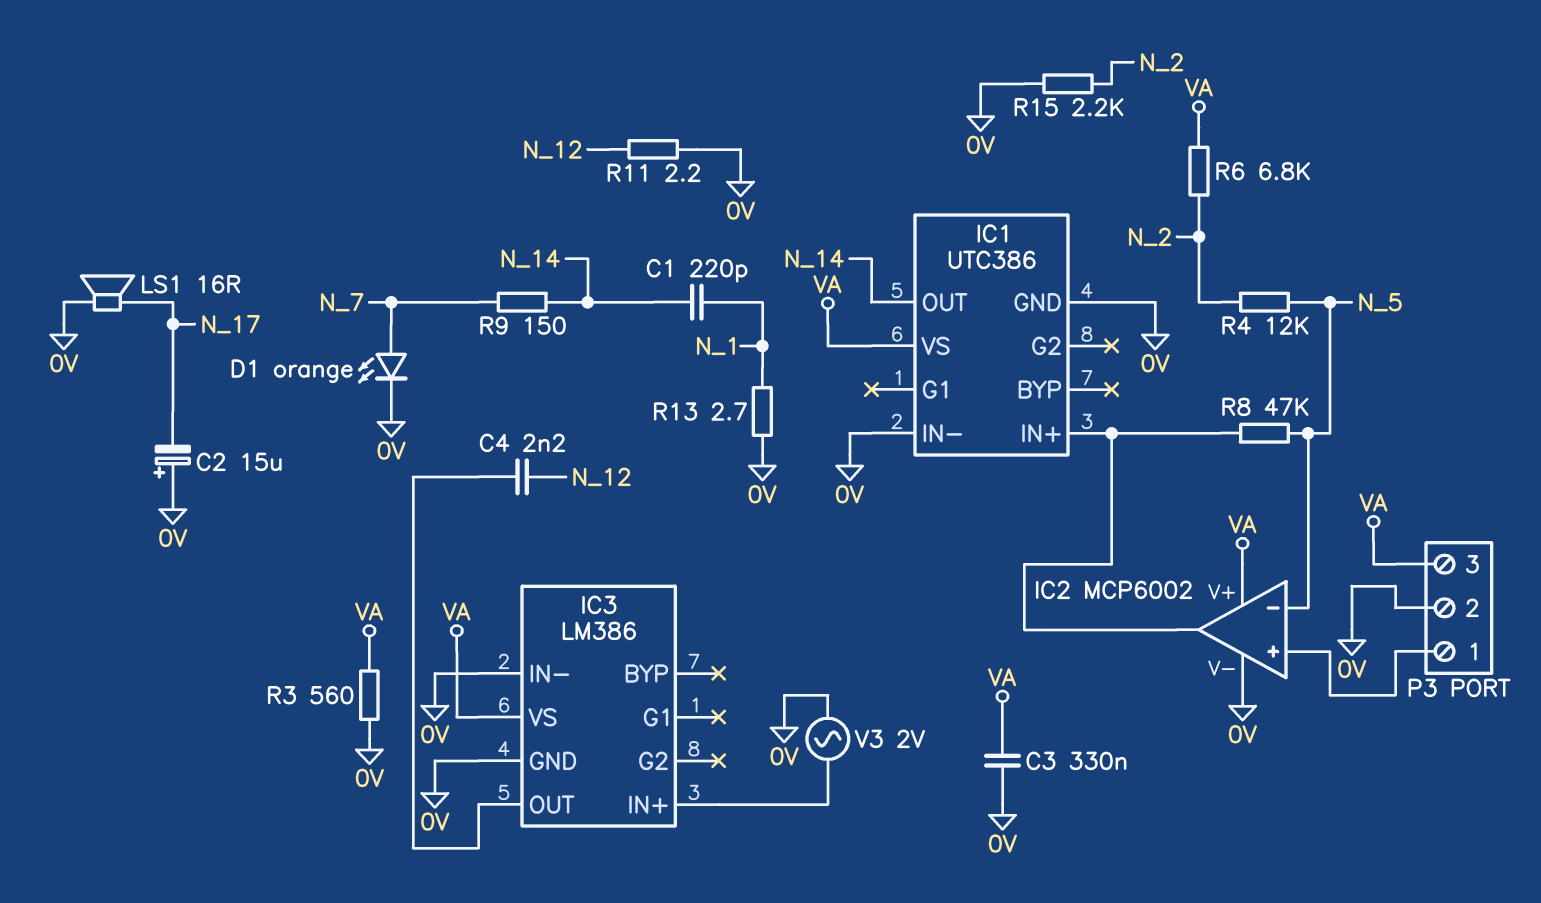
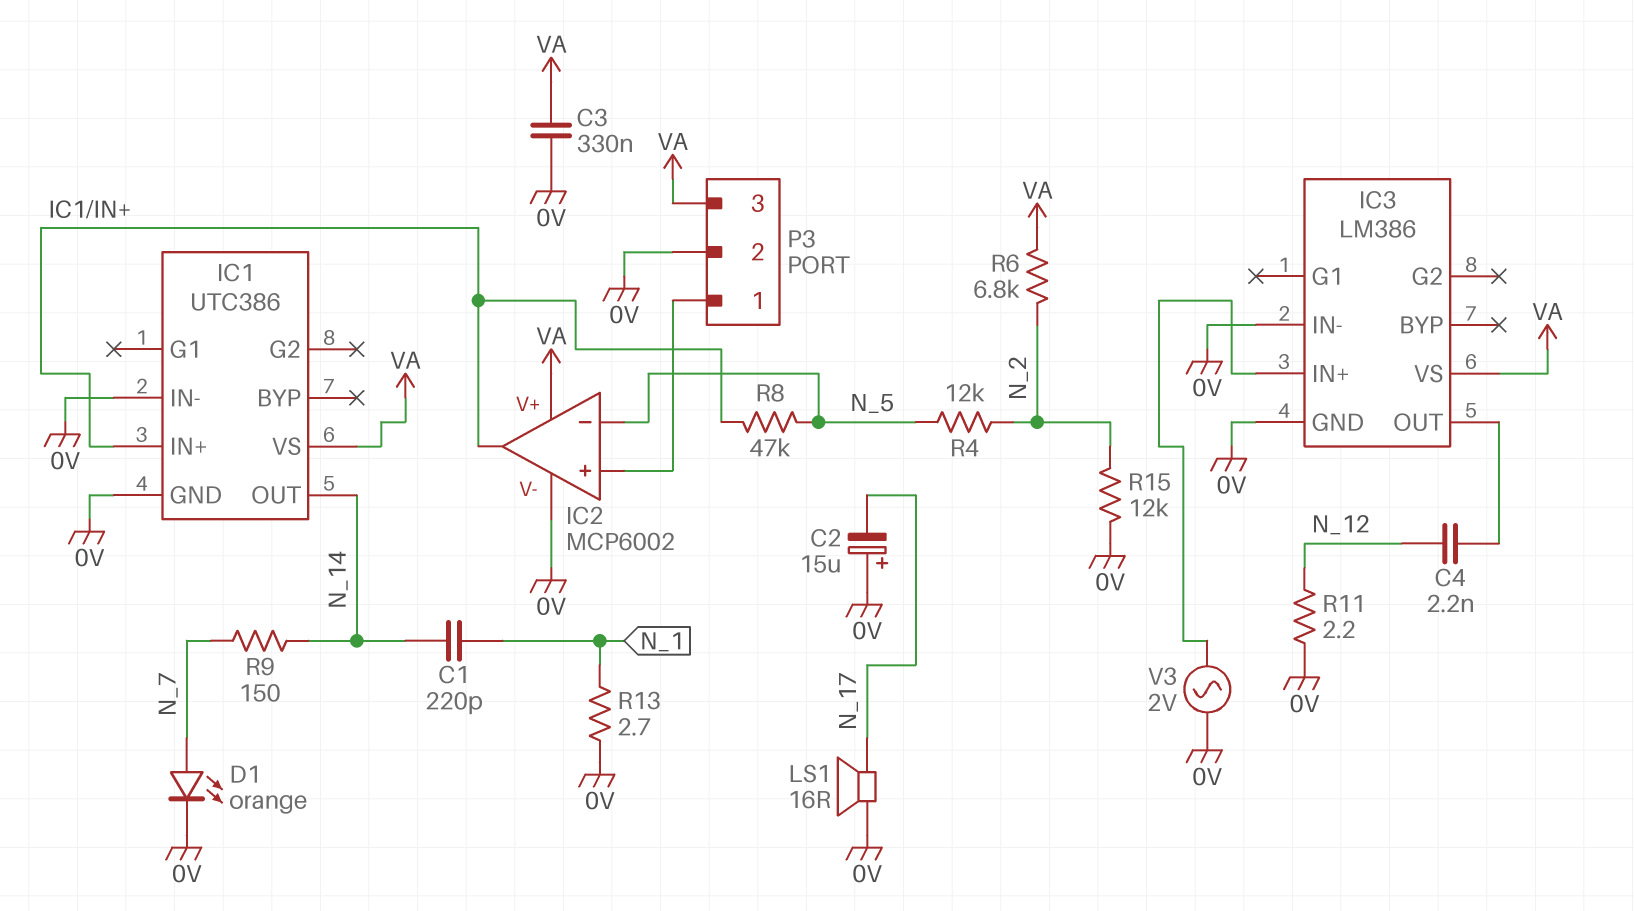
R3: 560 (0V, VA) -> none
R15: 2.2k (0V, N_2) -> 12k (0V, N_2)

